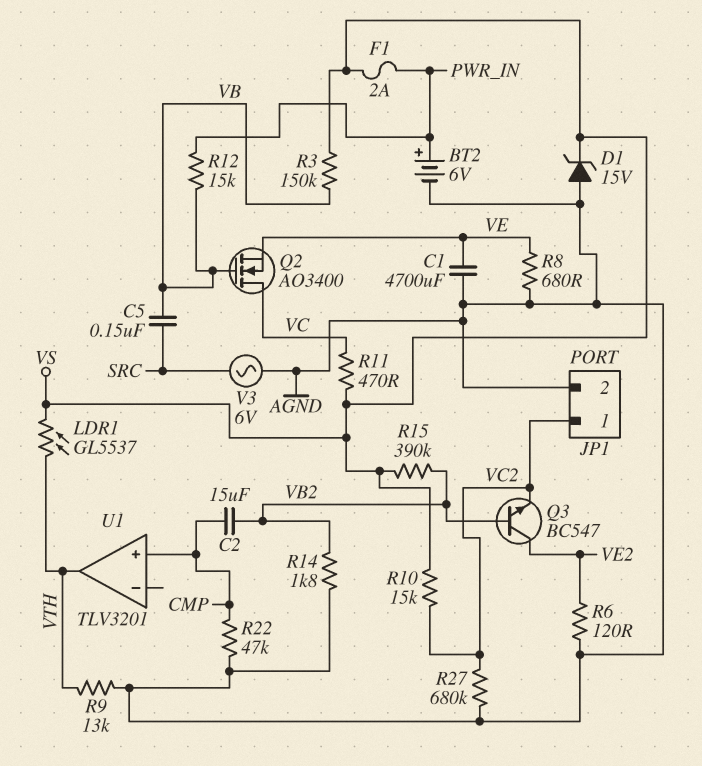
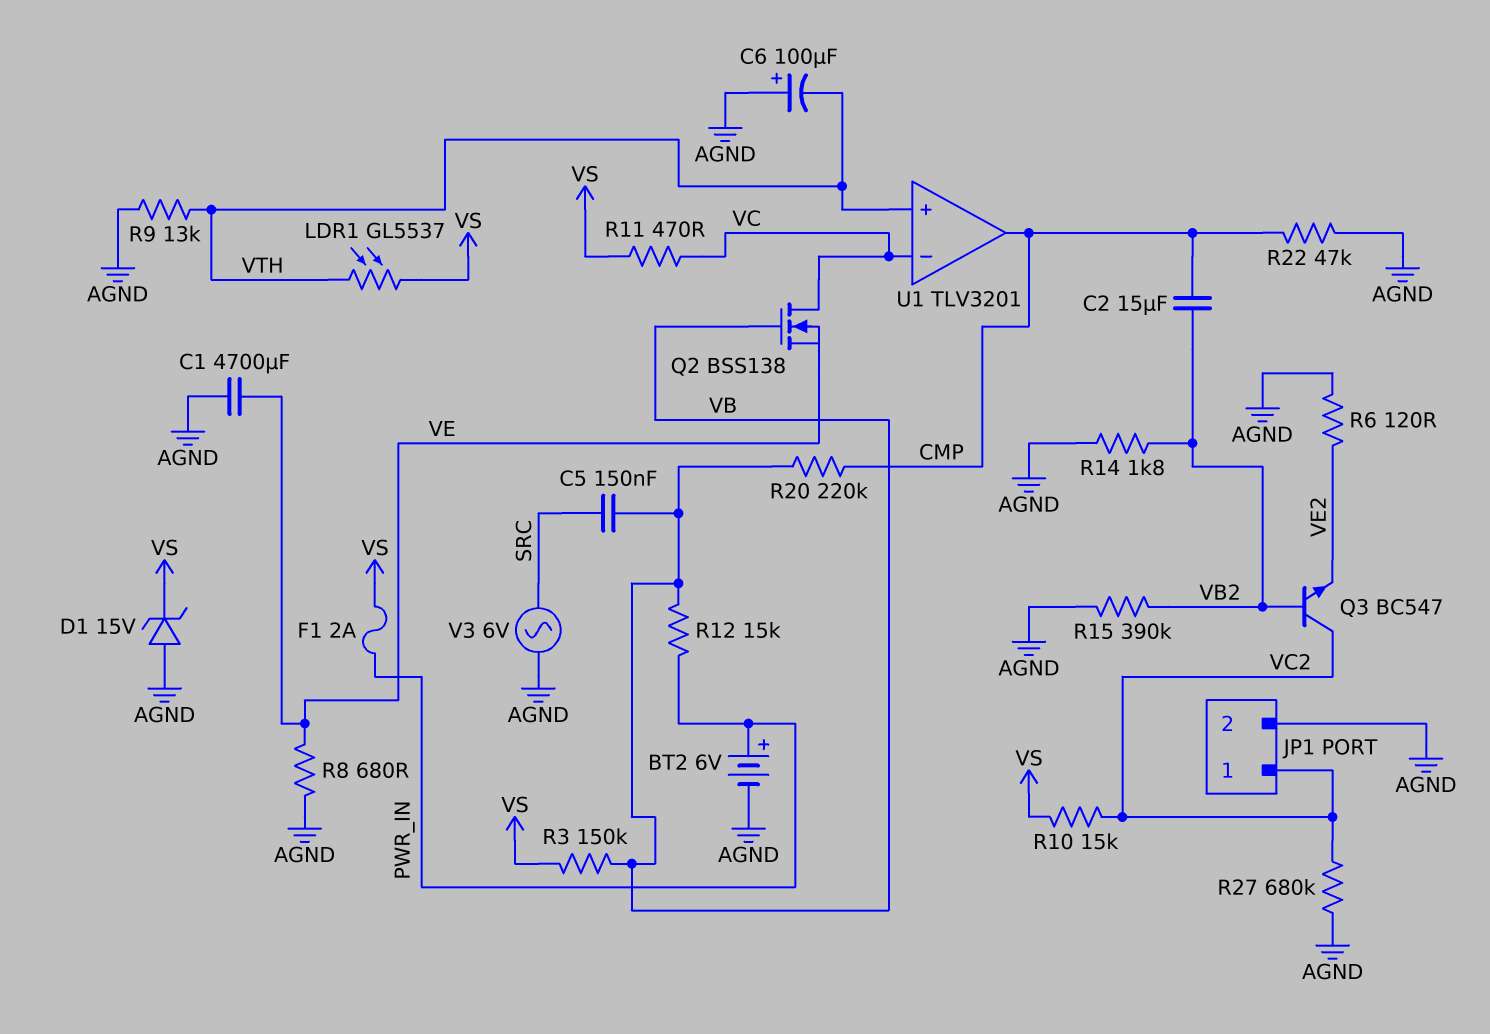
C6: none -> 100uF (plus AGND, minus VTH)
Q2: NMOS AO3400 (G VB, D VC, S VE) -> NMOS BSS138 (G VB, D VC, S VE)
Q3: NPN BC547 (B VB2, C VE2, E VC2) -> NPN BC547 (B VB2, C VC2, E VE2)
R15: 390k (VB2, VS) -> 390k (AGND, VB2)
R20: none -> 220k (CMP, VB)
U1 pin in+: CMP -> VTH
U1 pin in-: none -> VC
U1 pin out: VTH -> CMP

